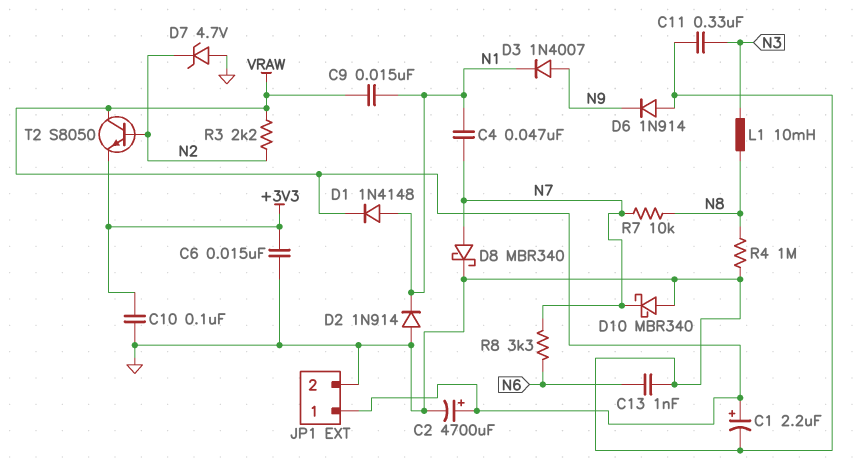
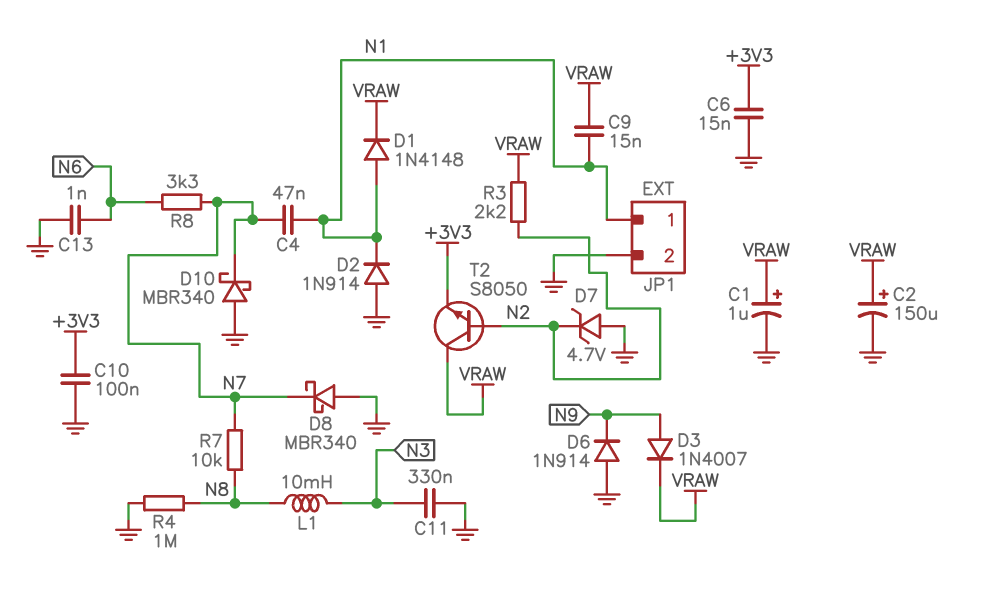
C1: 2.2uF (plus VRAW, minus GND) -> 1uF (plus VRAW, minus GND)
C2: 4700uF (plus VRAW, minus GND) -> 150uF (plus VRAW, minus GND)
D3: diode 1N4007 (A N9, K N1) -> diode 1N4007 (A N9, K VRAW)
D8: schottky MBR340 (A N7, K GND) -> schottky MBR340 (A GND, K N7)
JP1 pin 1: VRAW -> N1

